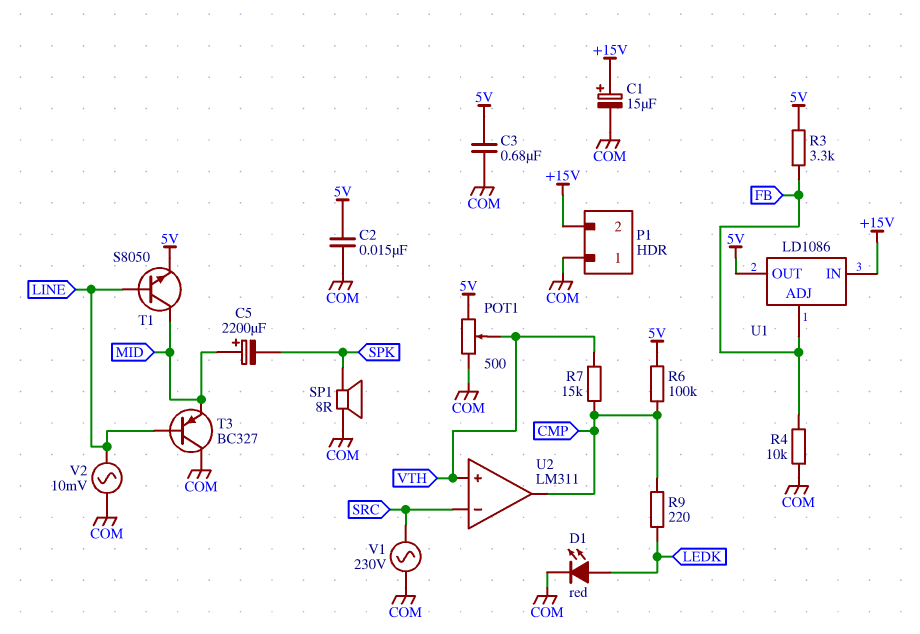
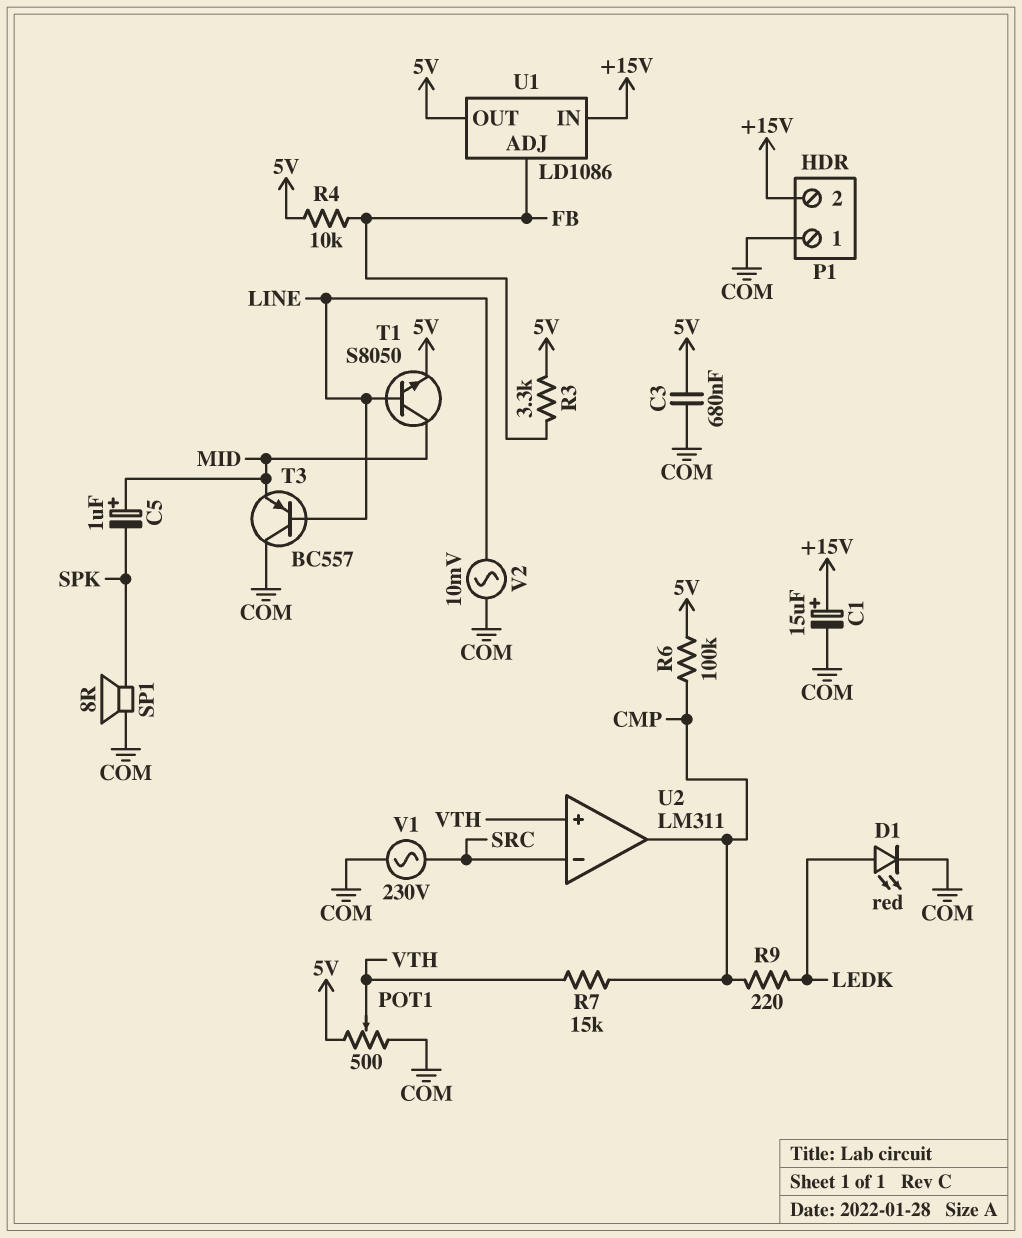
C2: 15nF (5V, COM) -> none
C5: 2200uF (plus MID, minus SPK) -> 1uF (plus MID, minus SPK)
R4: 10k (COM, FB) -> 10k (5V, FB)
T3: PNP BC327 (B LINE, C COM, E MID) -> PNP BC557 (B LINE, C COM, E MID)

